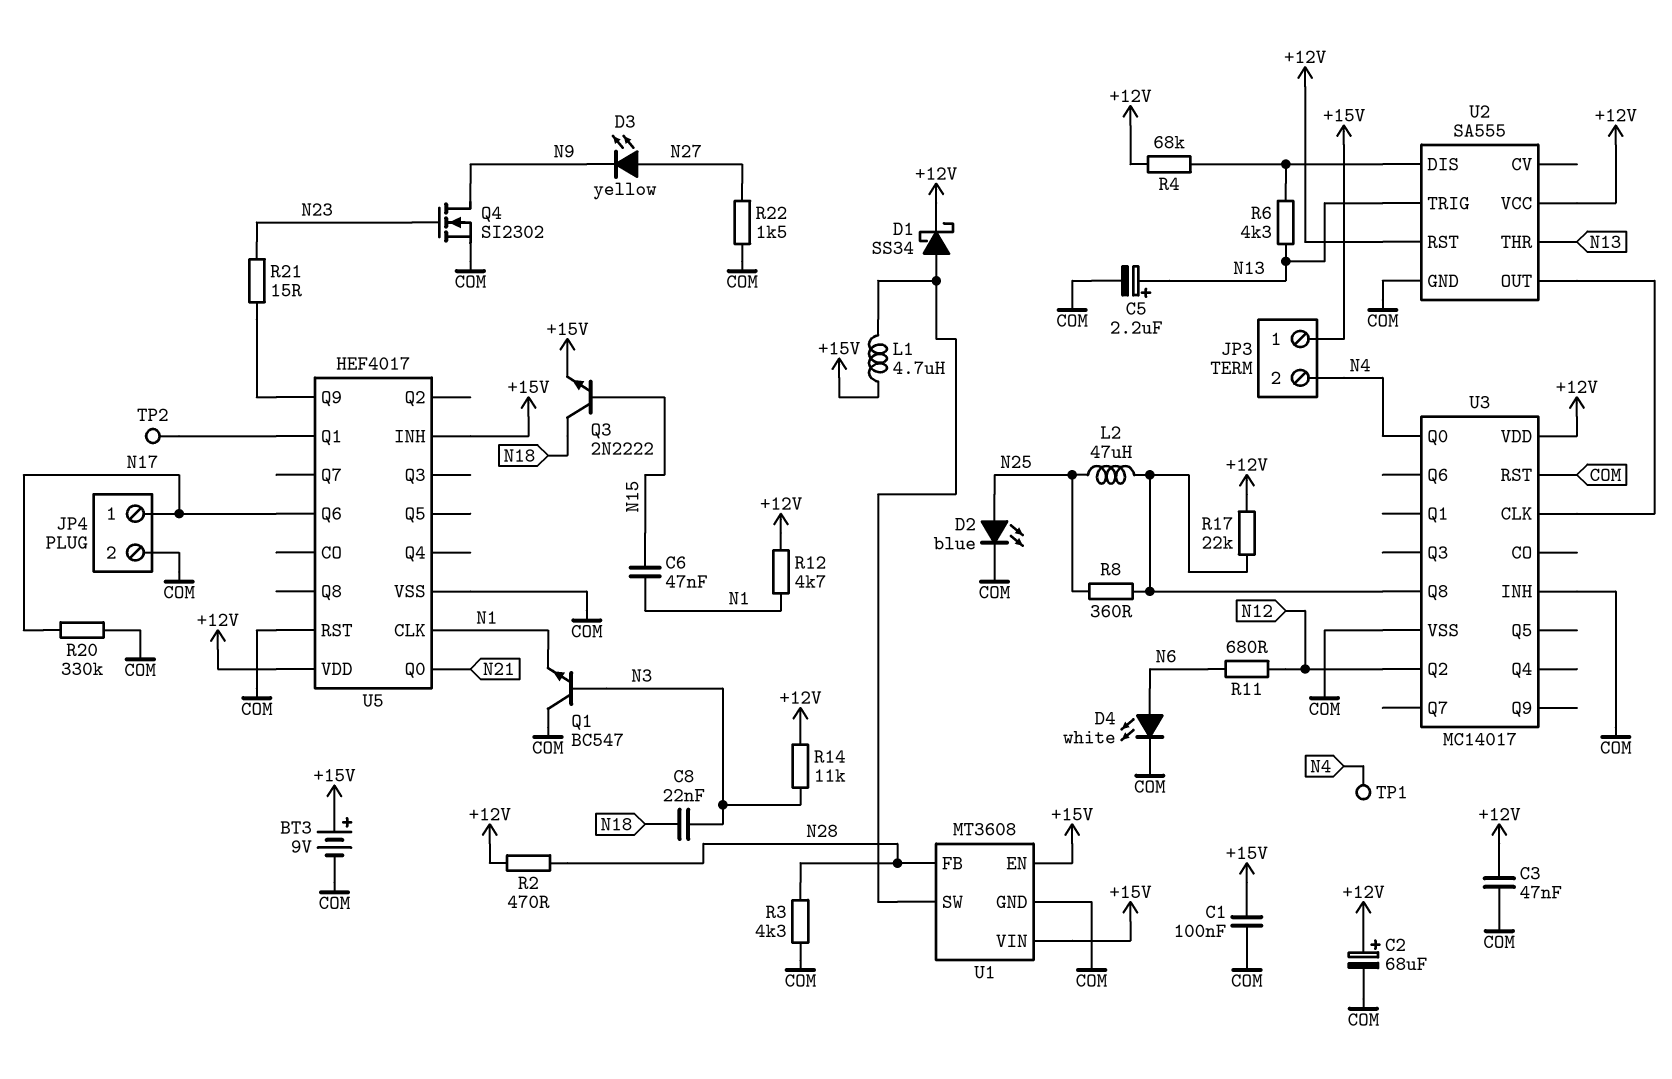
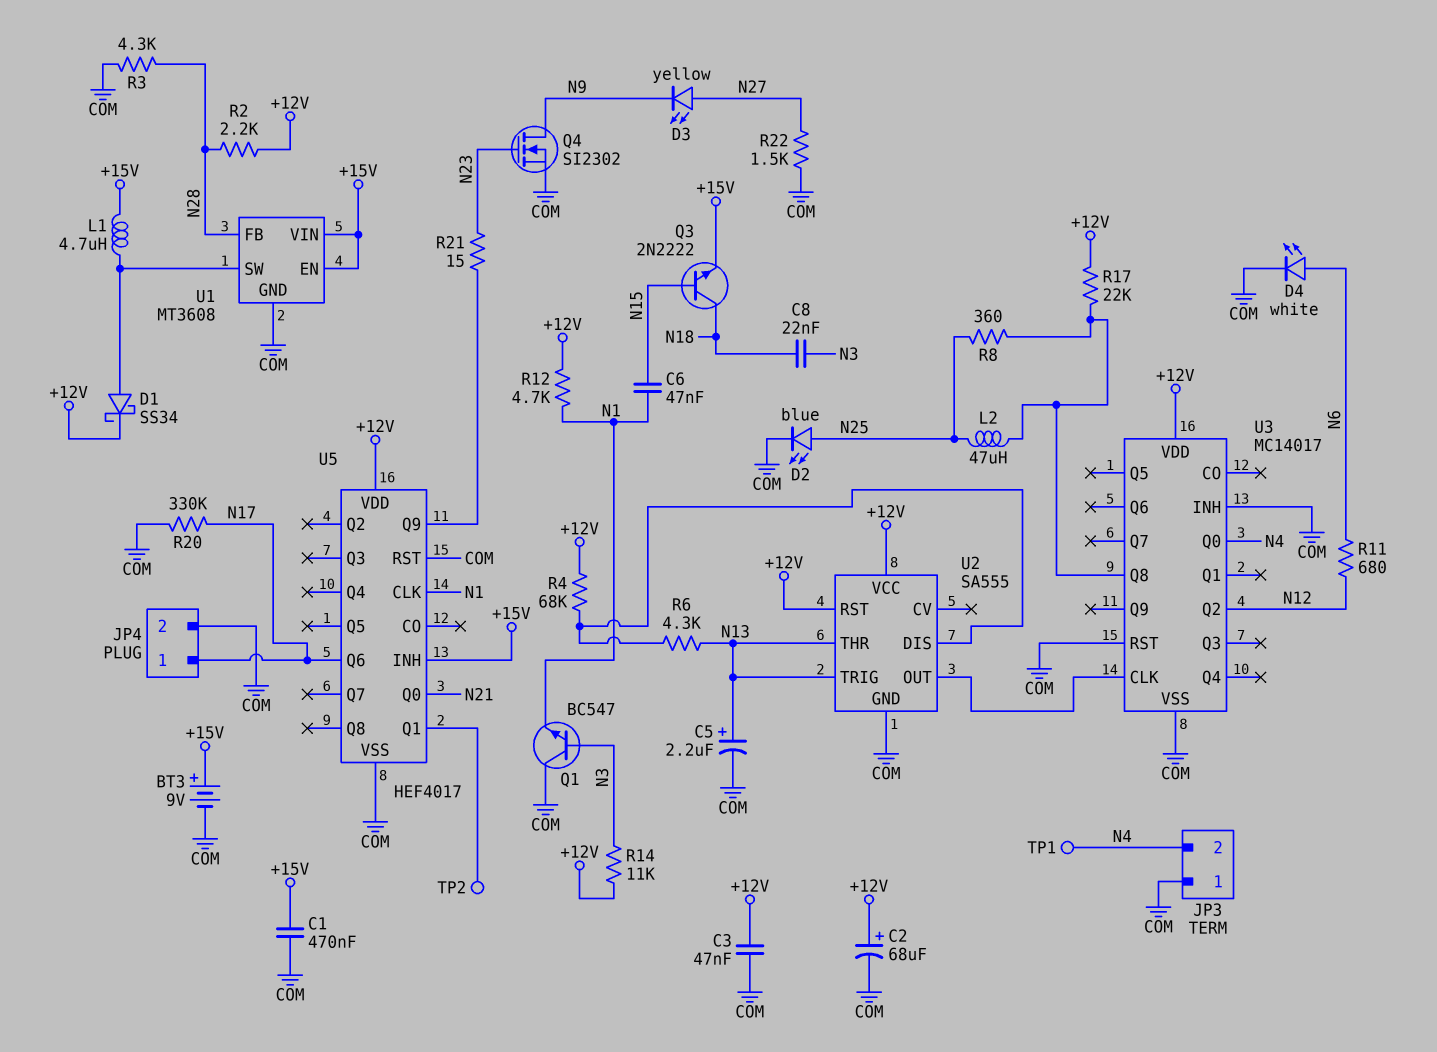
C1: 100nF (+15V, COM) -> 470nF (+15V, COM)
JP3 pin 1: +15V -> COM
R2: 470 (+12V, N28) -> 2.2k (+12V, N28)

